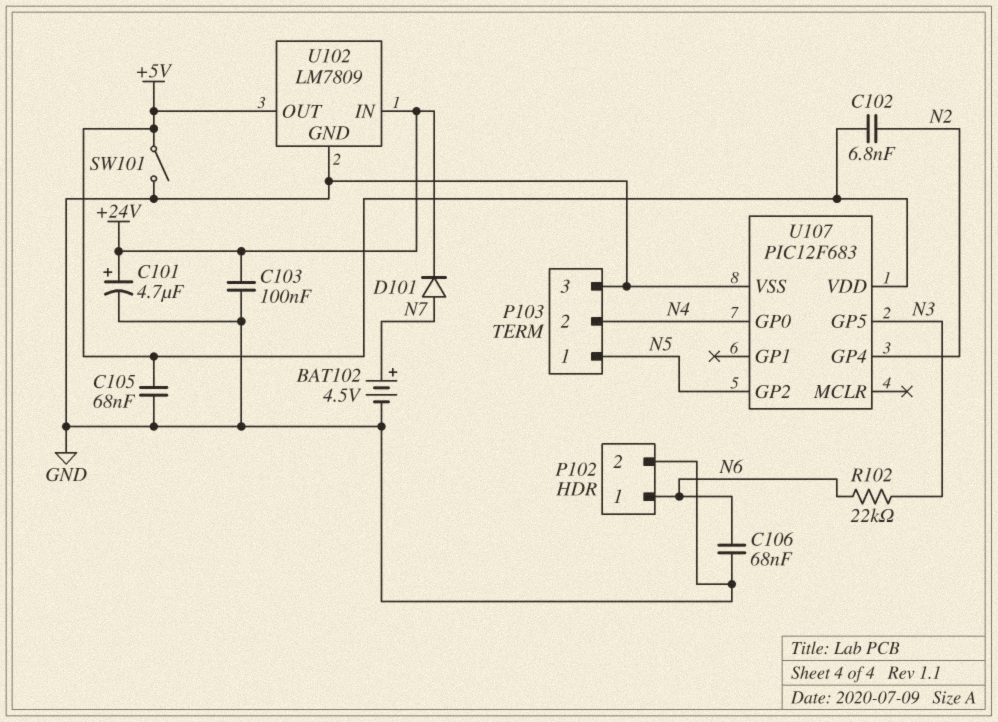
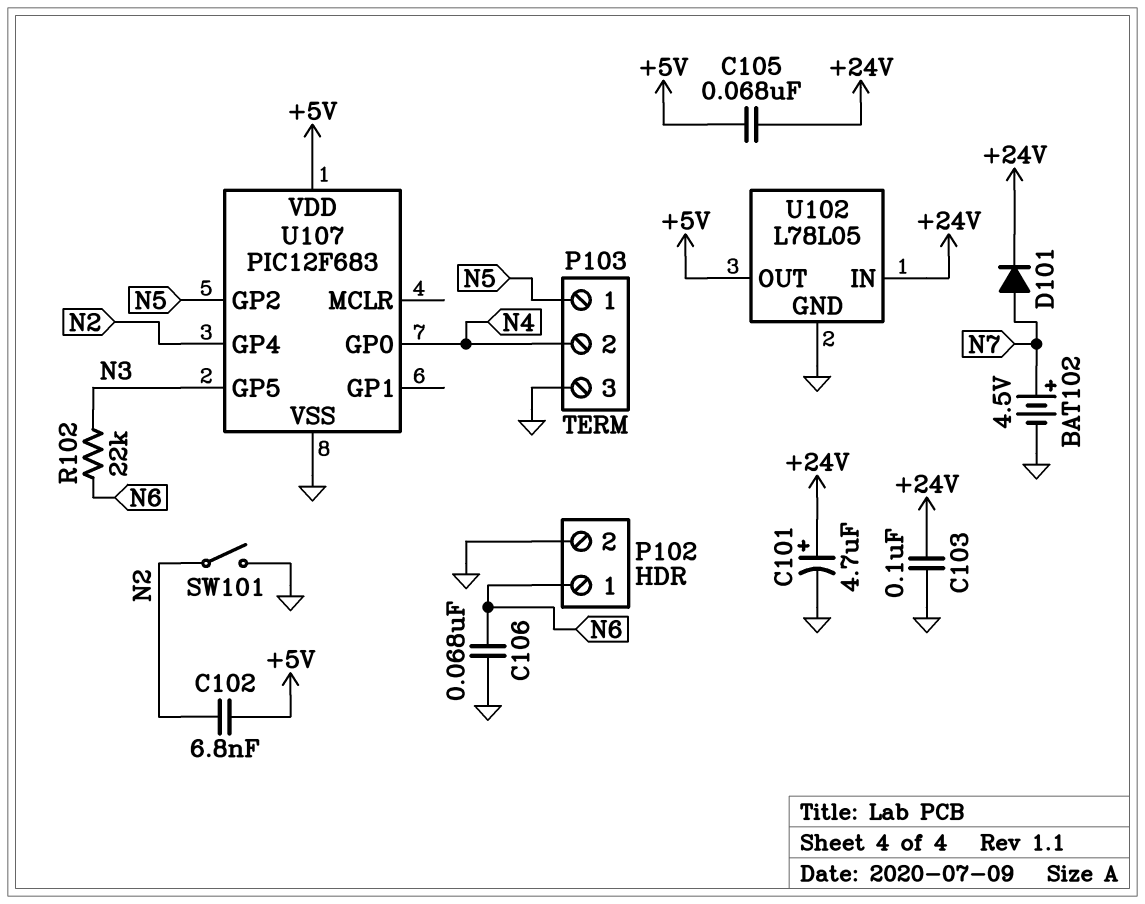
C105: 68nF (+5V, GND) -> 68nF (+5V, +24V)
SW101: switch (+5V, GND) -> switch (GND, N2)
U102: LM7809 -> L78L05

